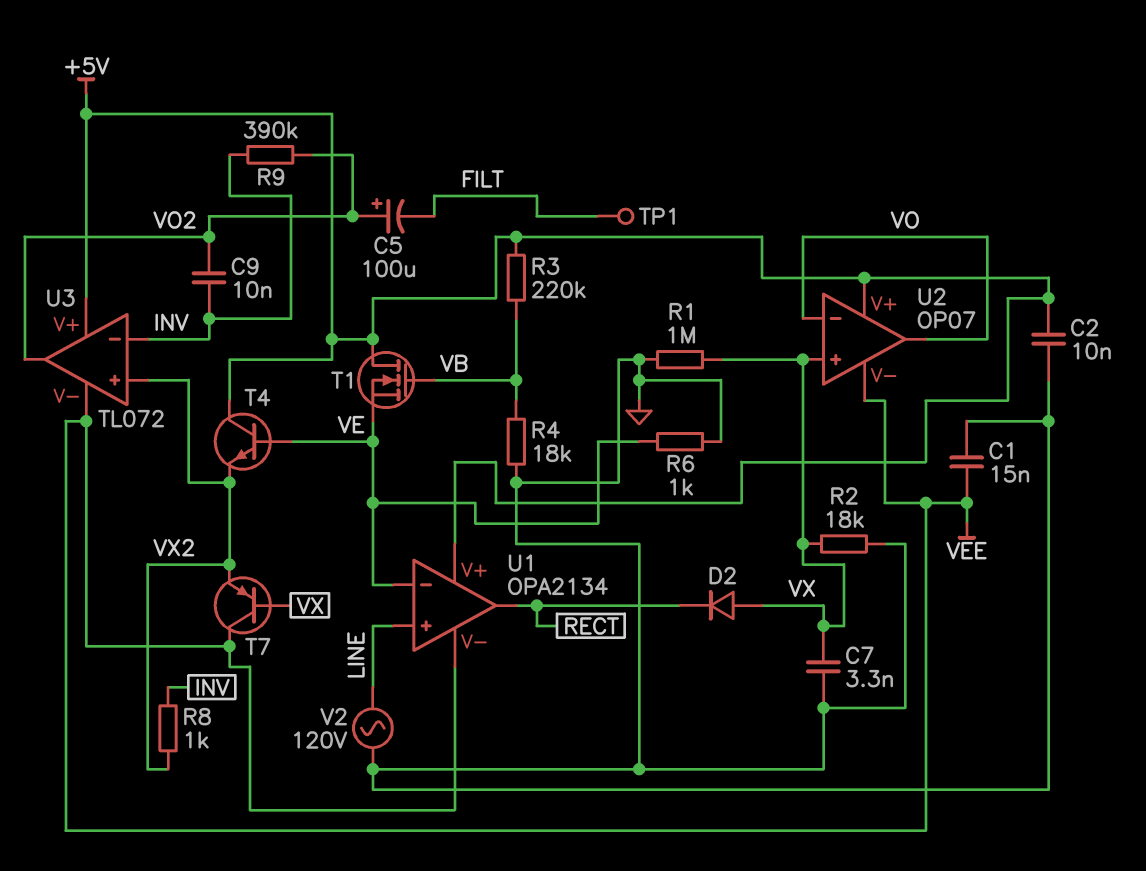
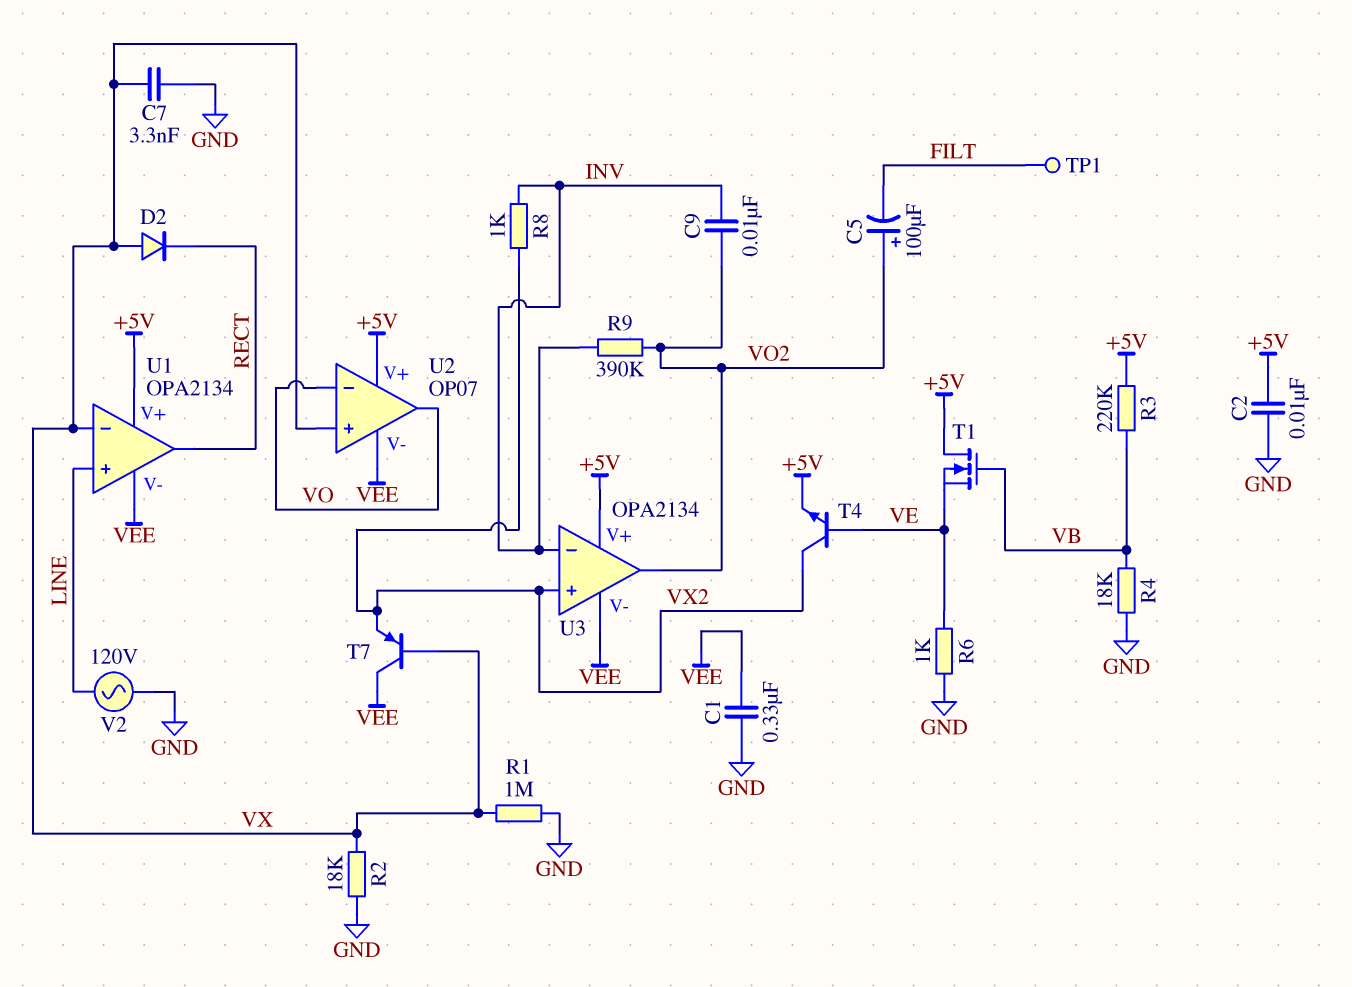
C1: 15nF (GND, VEE) -> 330nF (GND, VEE)
T4: NPN (B VE, C +5V, E VX2) -> NPN (B VE, C VX2, E +5V)
U1 pin in-: VE -> VX
U3: TL072 -> OPA2134

